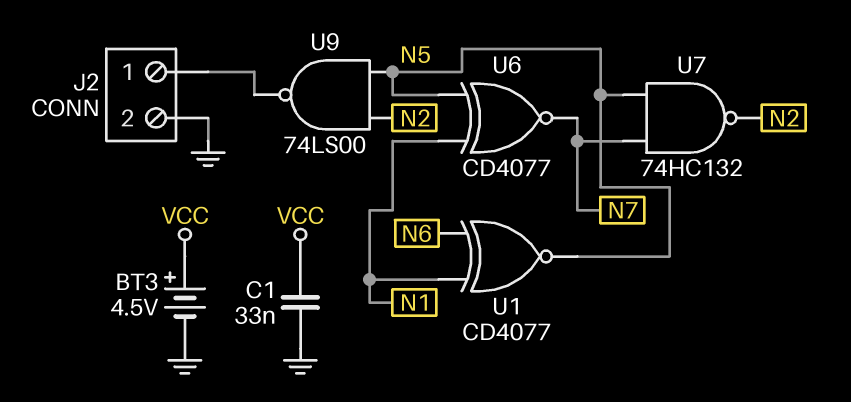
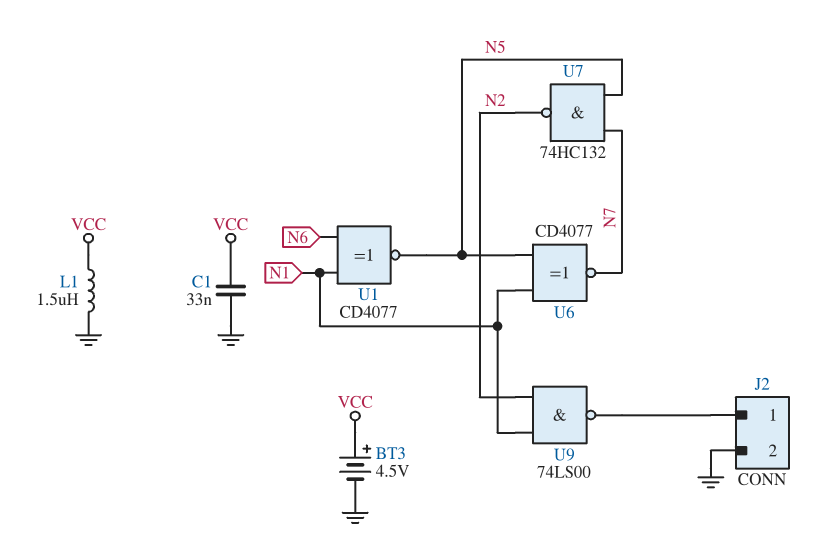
L1: none -> 1.5uH (GND, VCC)
U9: NAND 74LS00 (in N2, in N5, out J2/1) -> NAND 74LS00 (in N1, in N2, out J2/1)

